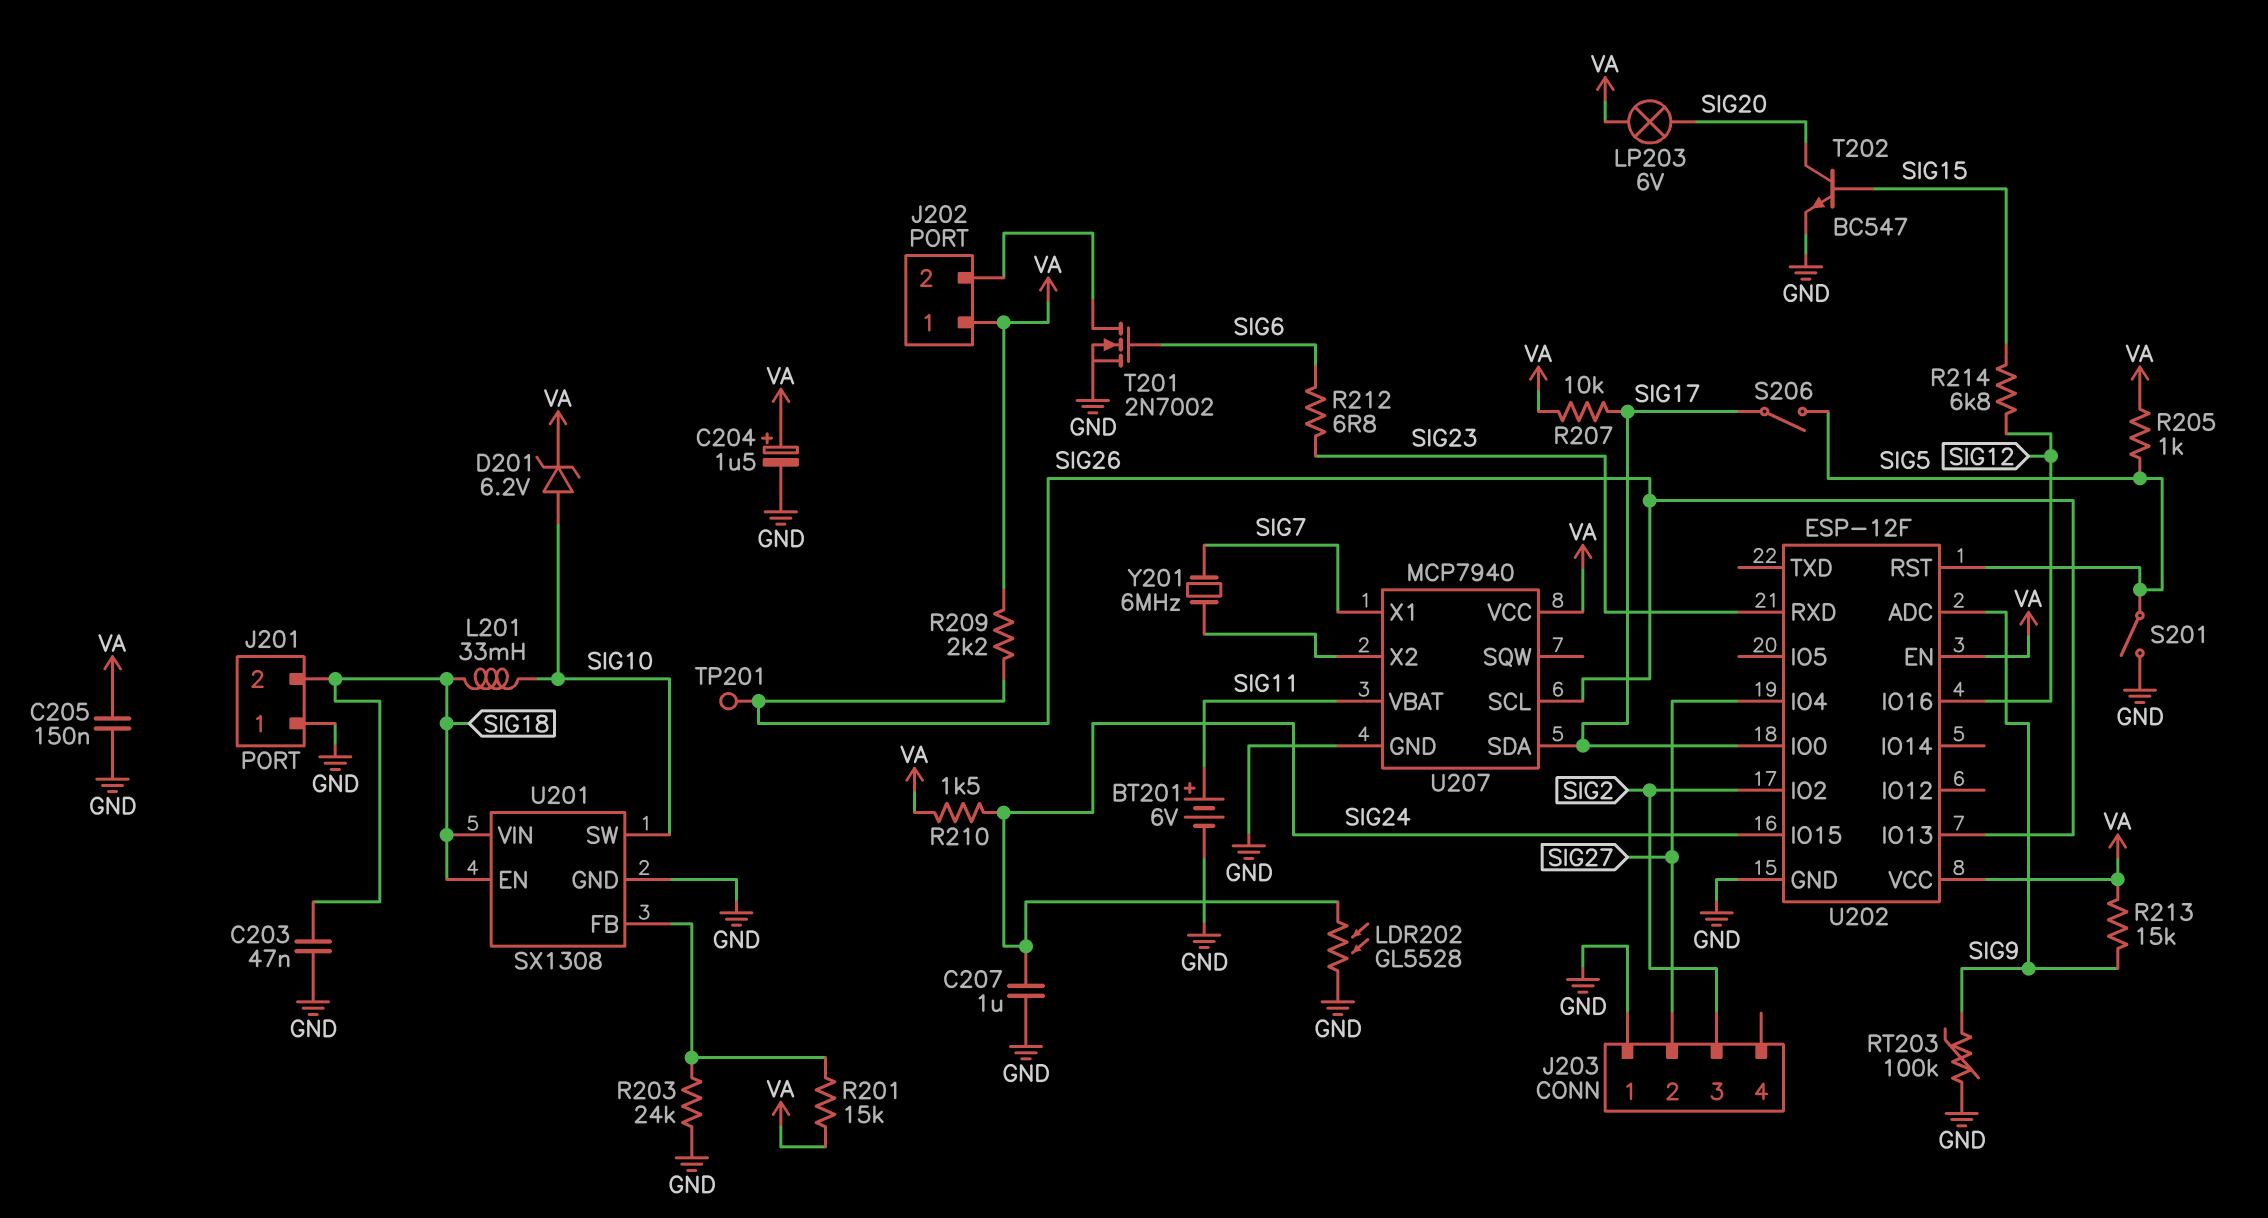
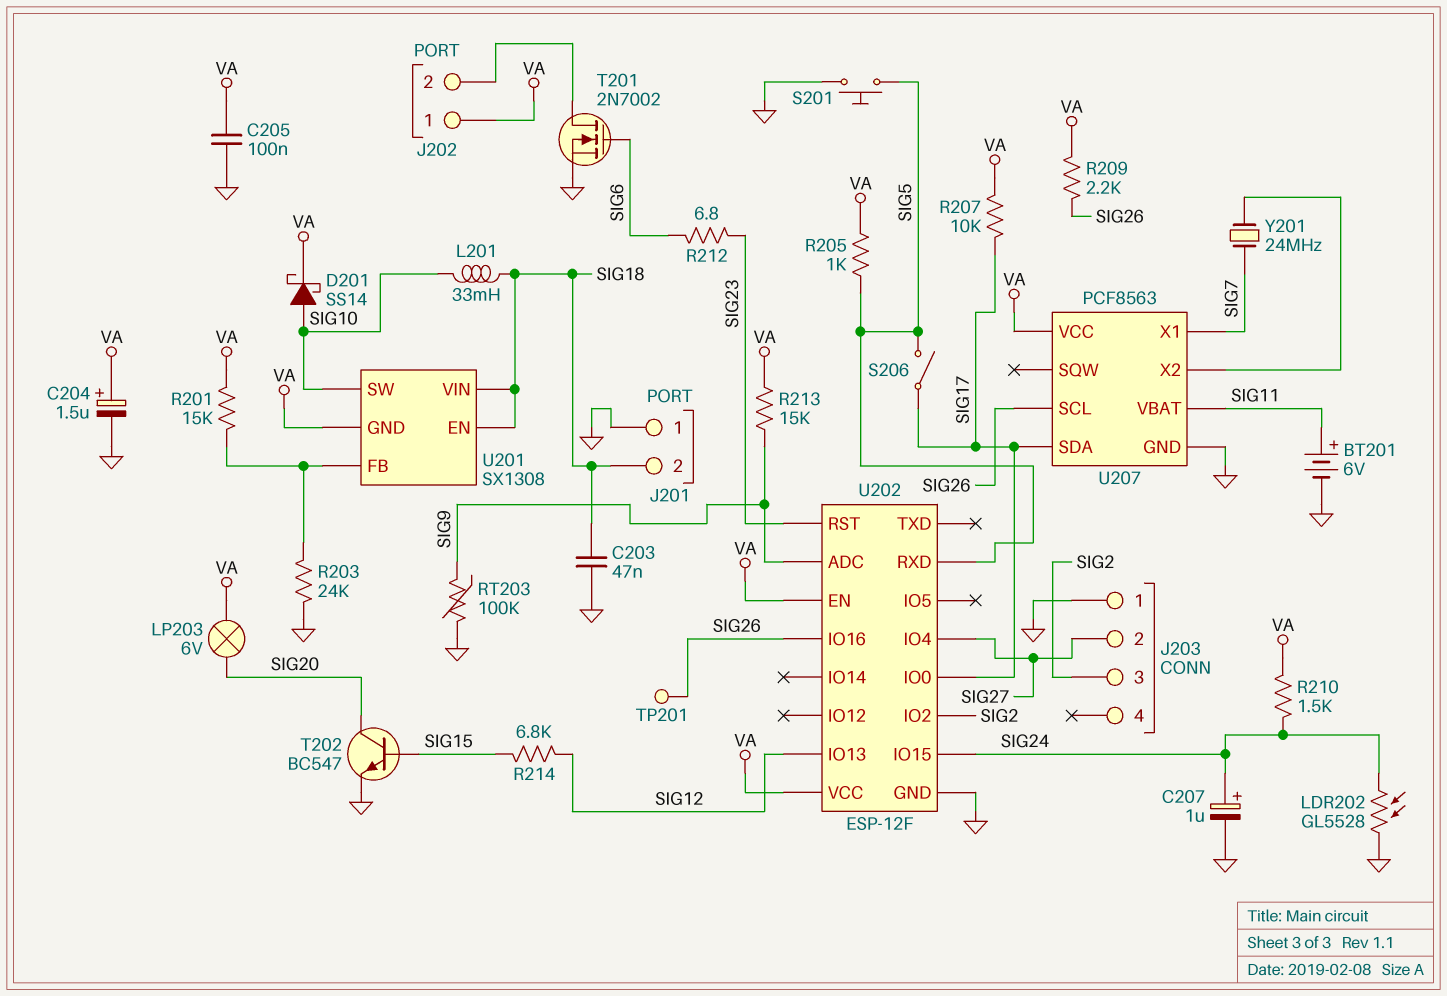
C205: 150nF (GND, VA) -> 100nF (GND, VA)
C207: 1uF (GND, SIG24) -> 1uF (plus SIG24, minus GND)
D201: zener 6.2V (A SIG10, K VA) -> schottky SS14 (A SIG10, K VA)
S201: switch (GND, SIG5) -> button (GND, SIG5)
U201 pin GND: GND -> VA
U202 pin IO13: SIG26 -> SIG12
U202 pin IO16: SIG12 -> SIG26
U202 pin RST: SIG5 -> SIG23
U202 pin RXD: SIG23 -> SIG5
U207: MCP7940 -> PCF8563
Y201: 6MHz (SIG7, U207/X2) -> 24MHz (SIG7, U207/X2)

